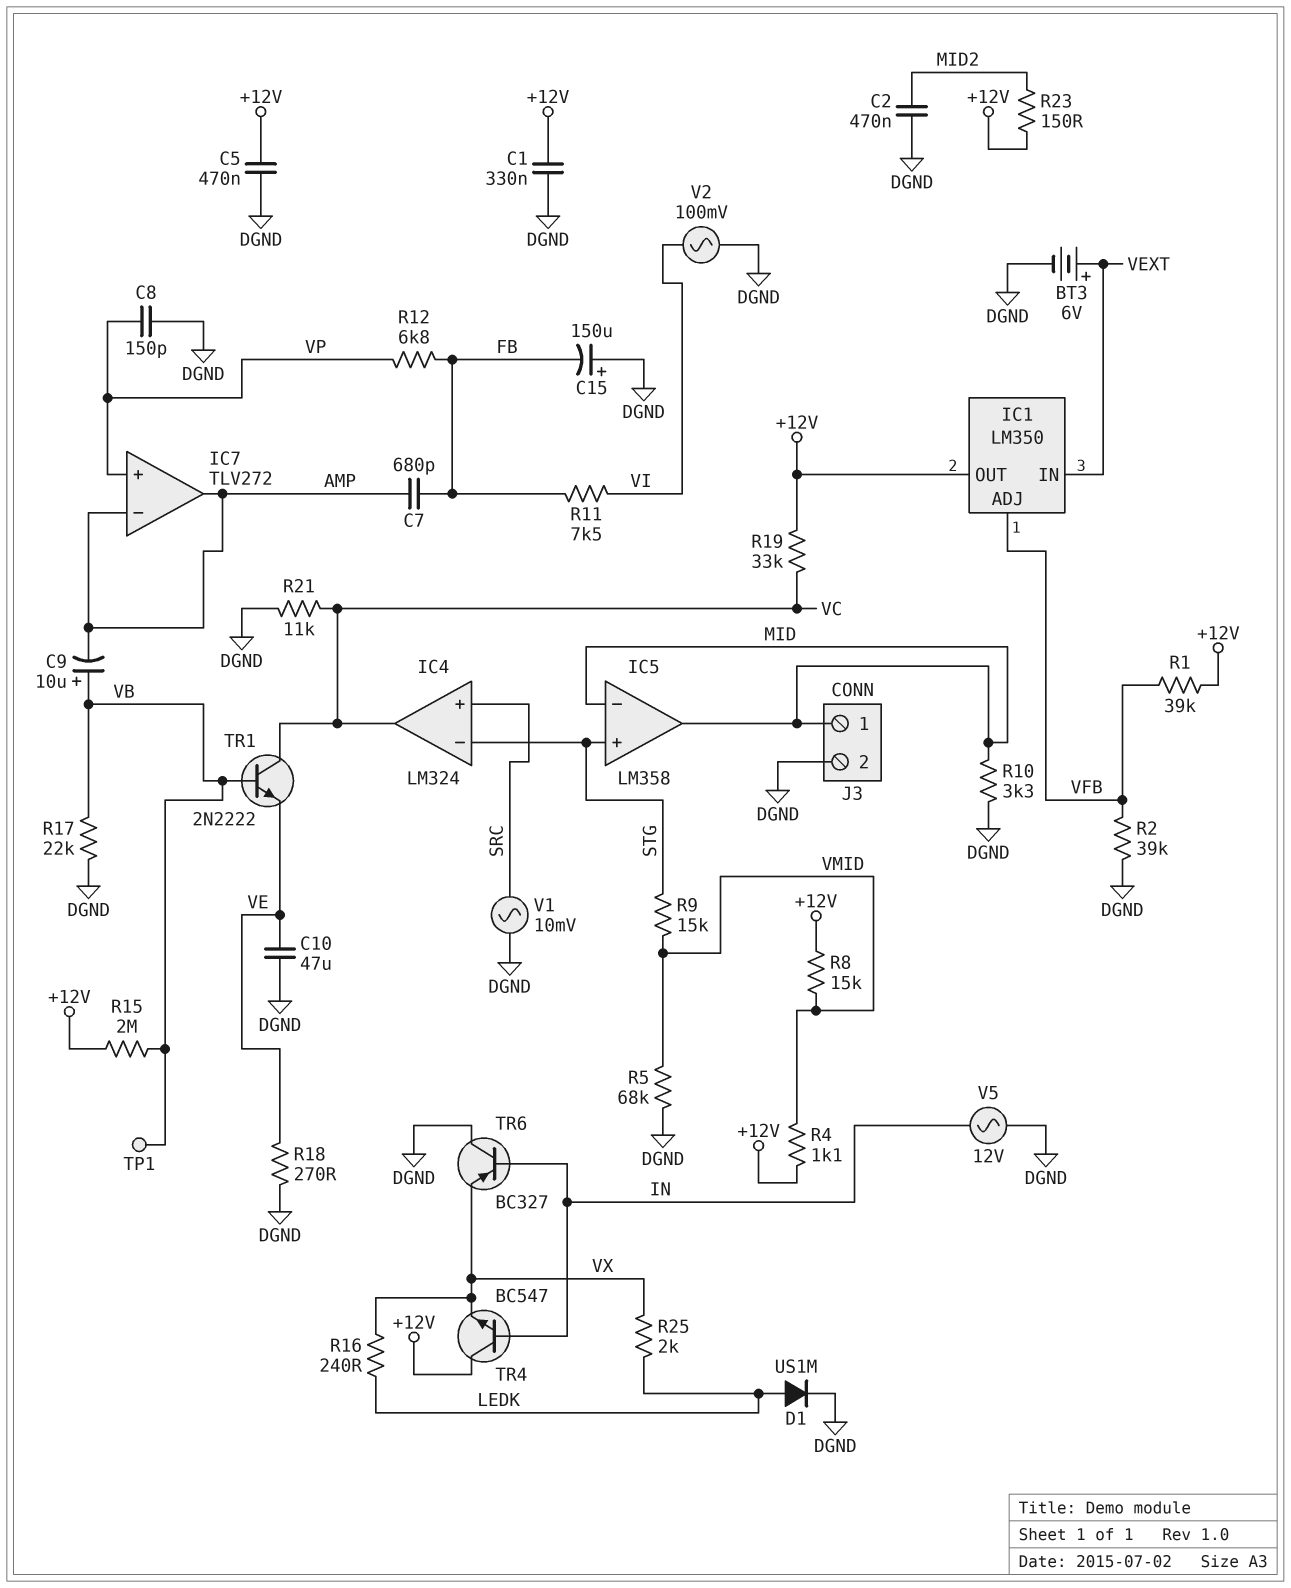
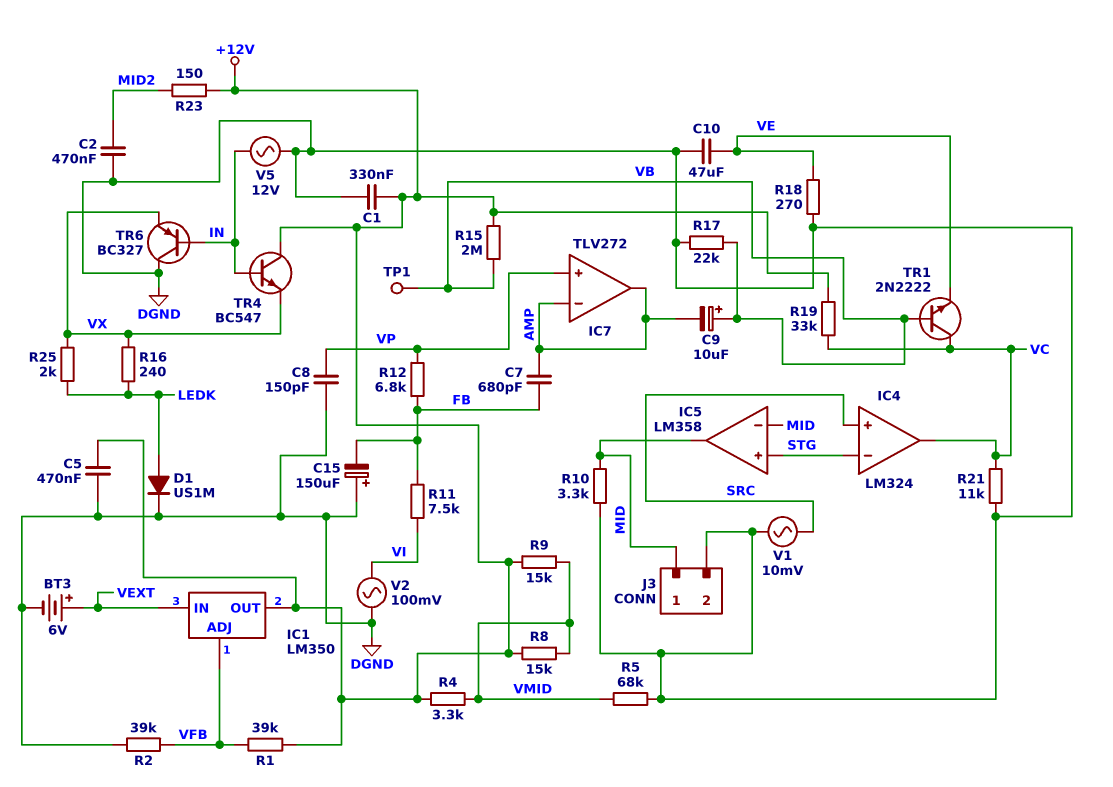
R4: 1.1k (+12V, VMID) -> 3.3k (+12V, VMID)
R9: 15k (STG, VMID) -> 15k (+12V, VMID)

